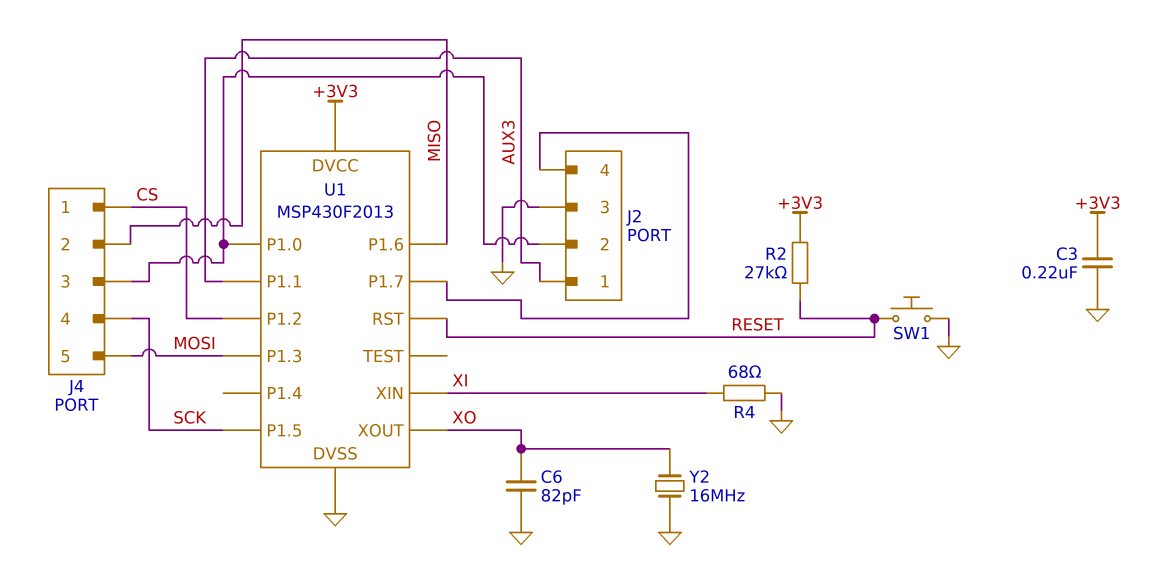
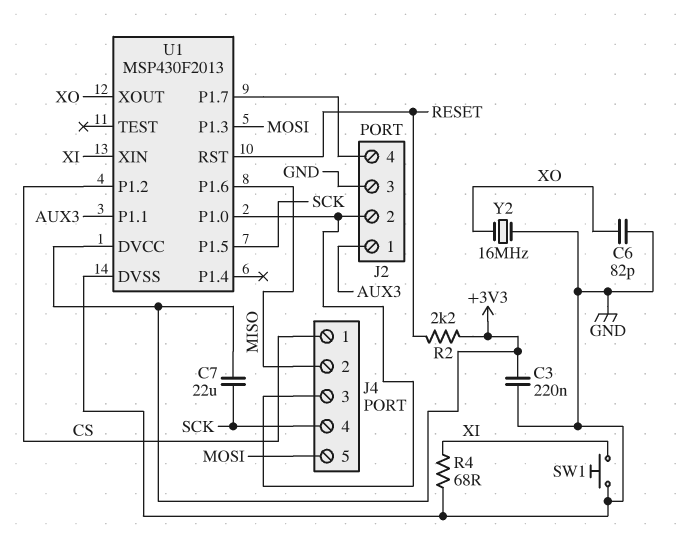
C7: none -> 22uF (+3V3, SCK)
R2: 27k (+3V3, RESET) -> 2.2k (+3V3, RESET)
SW1: button (GND, RESET) -> button (GND, XI)

